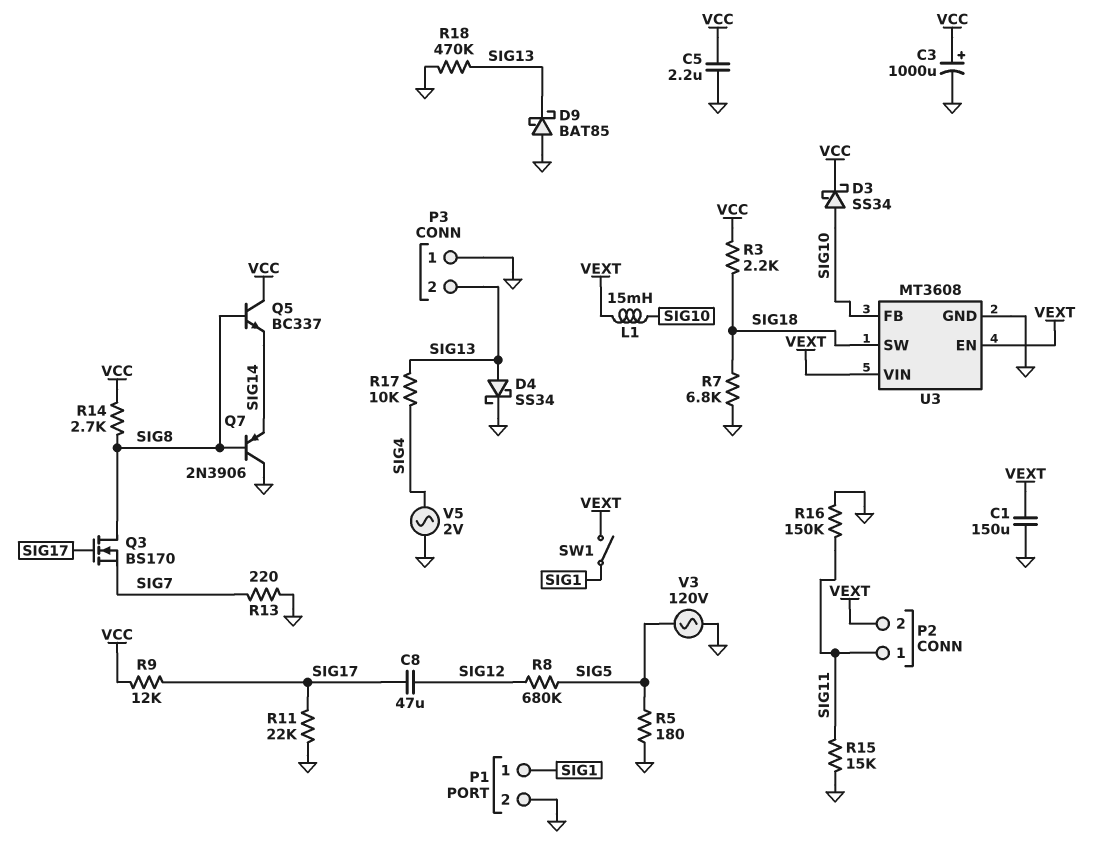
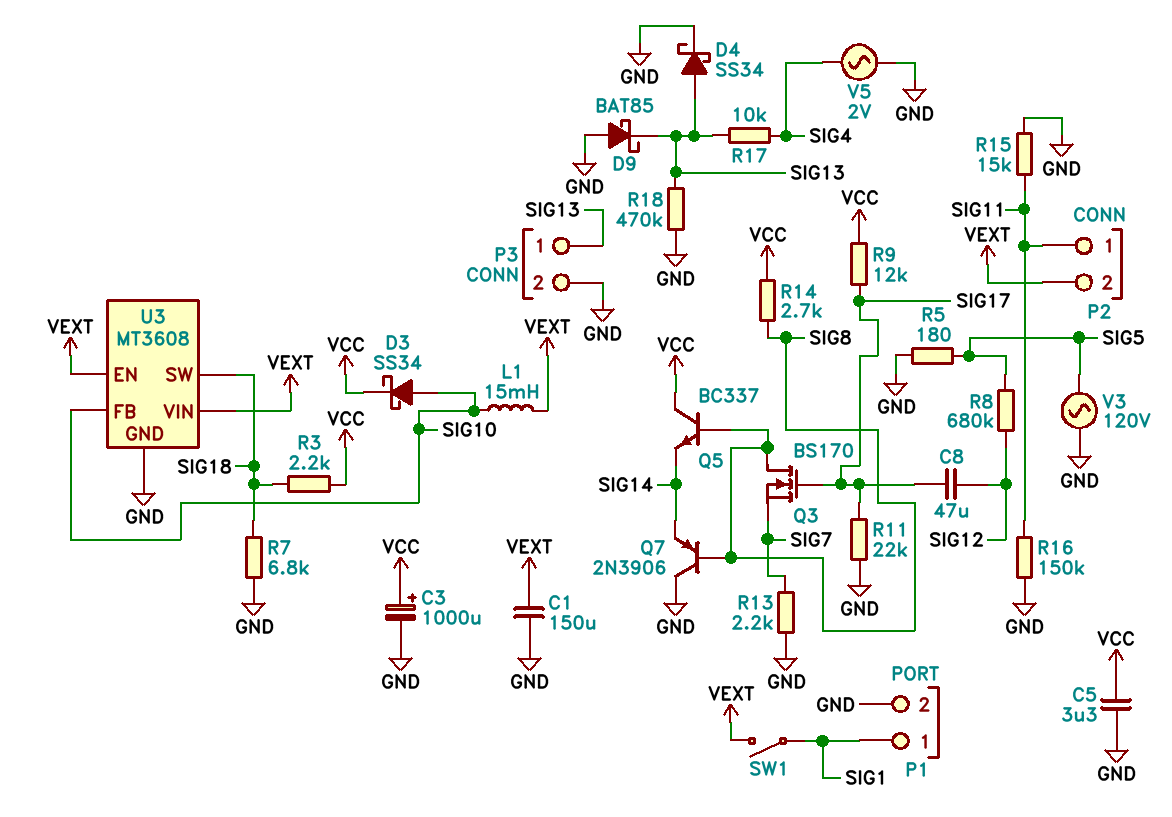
C5: 2.2uF (GND, VCC) -> 3.3uF (GND, VCC)
P3 pin 1: GND -> SIG13
P3 pin 2: SIG13 -> GND
R13: 220 (GND, SIG7) -> 2.2k (GND, SIG7)

